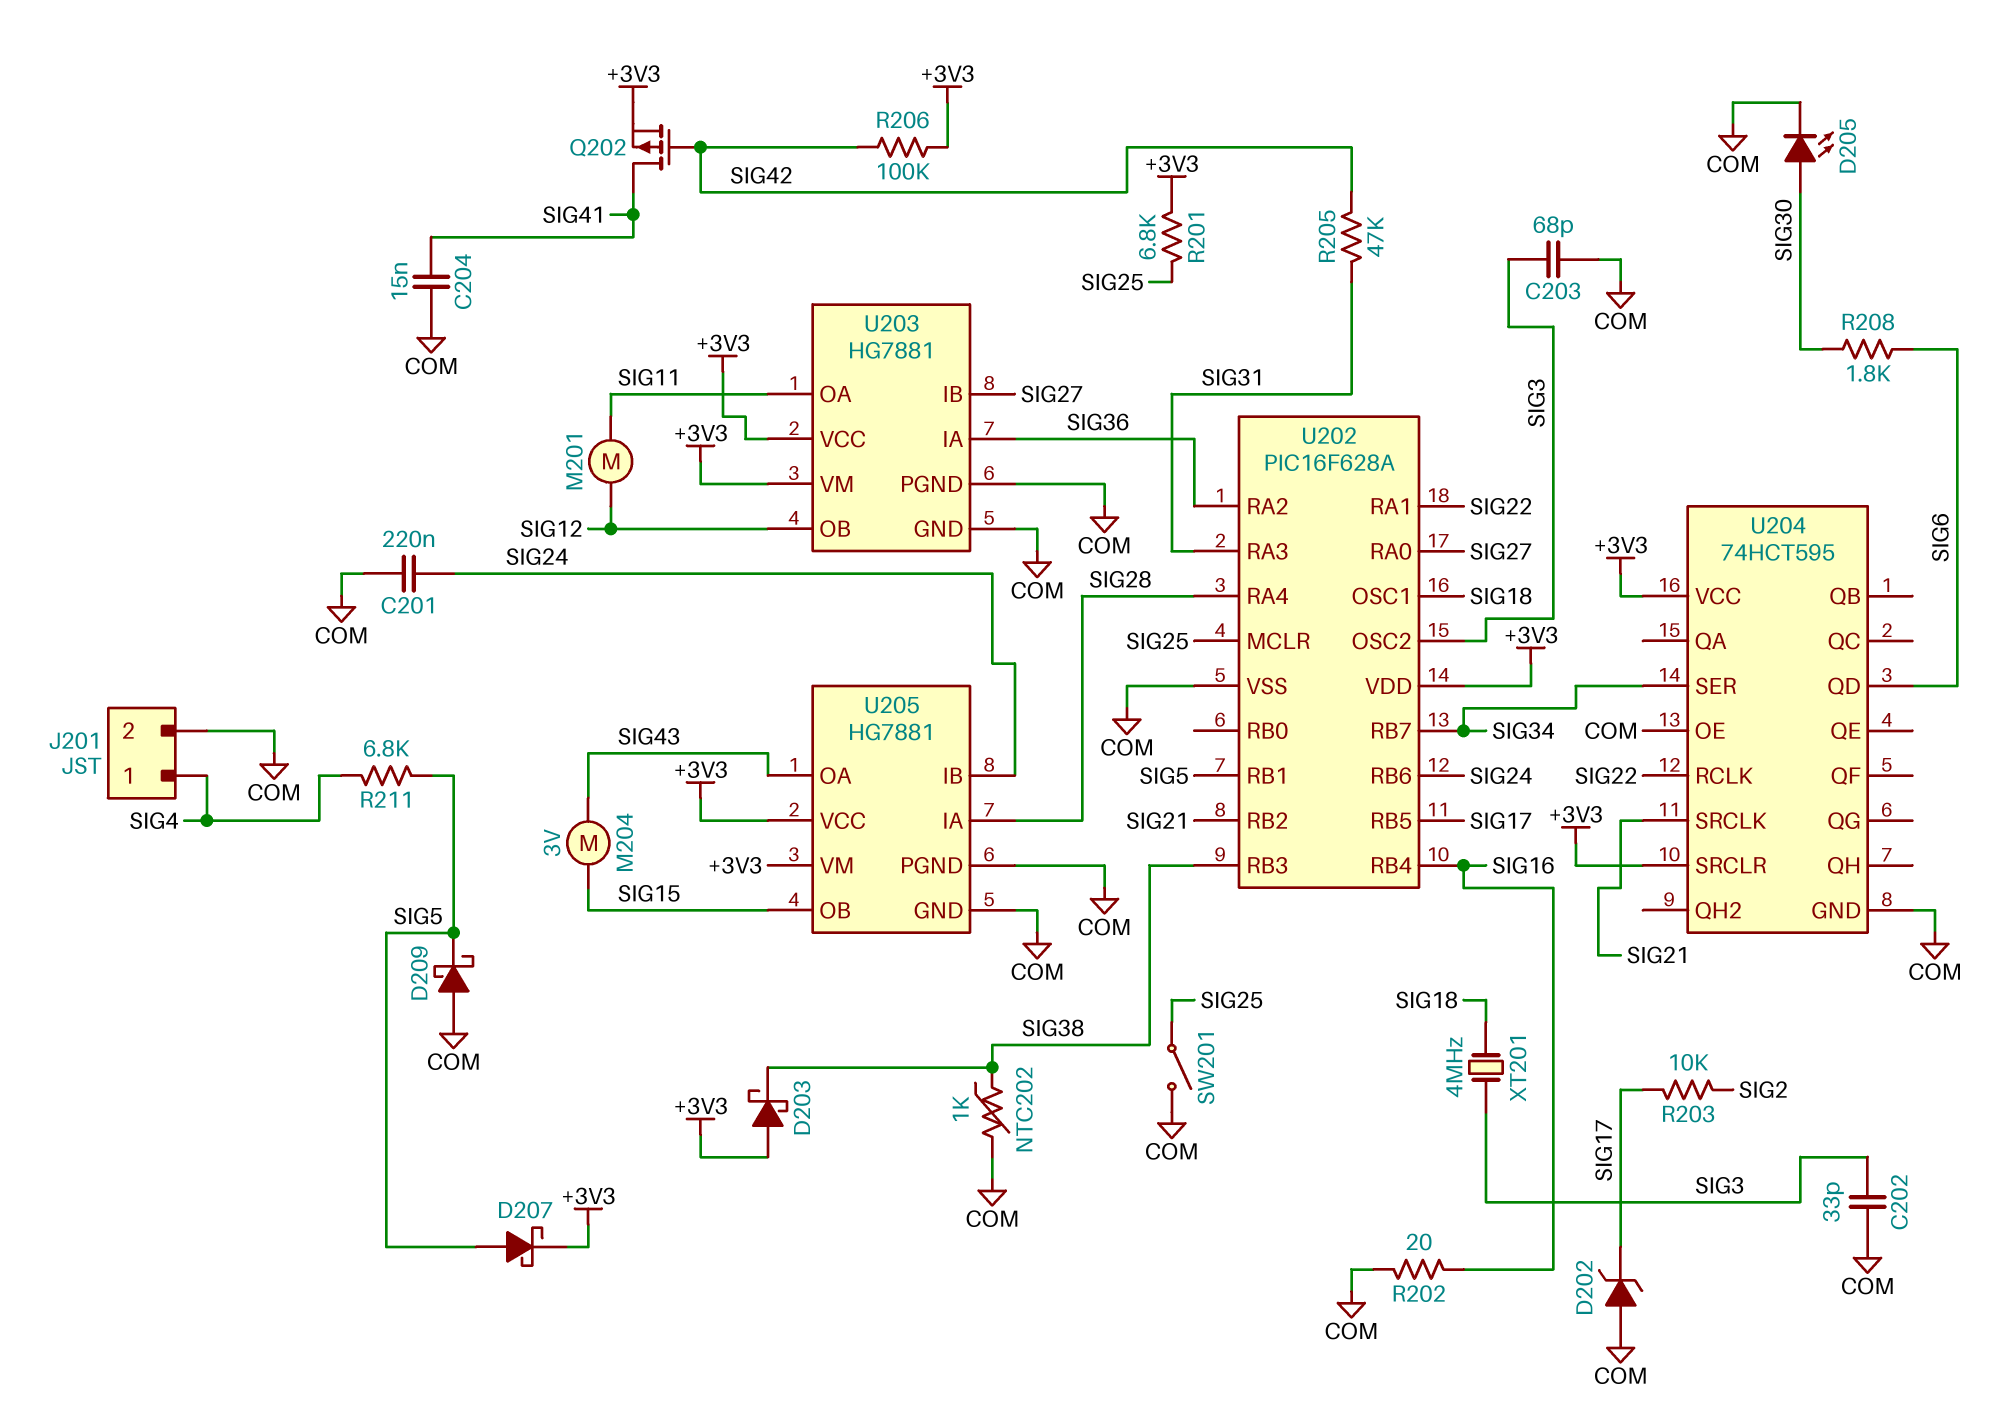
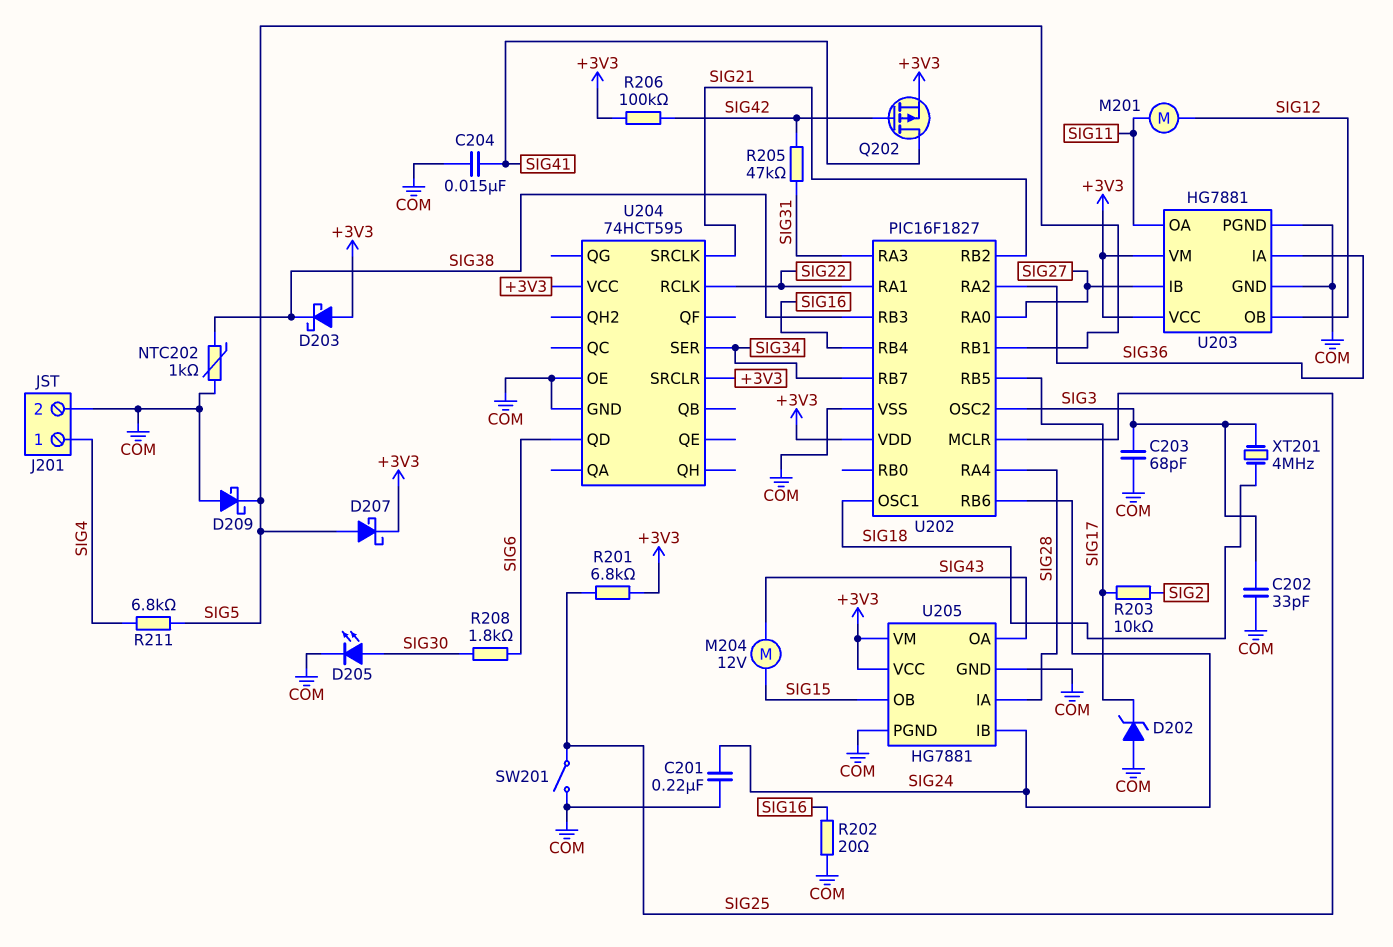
M204: motor 3V (SIG15, SIG43) -> motor 12V (SIG15, SIG43)
U202: PIC16F628A -> PIC16F1827

